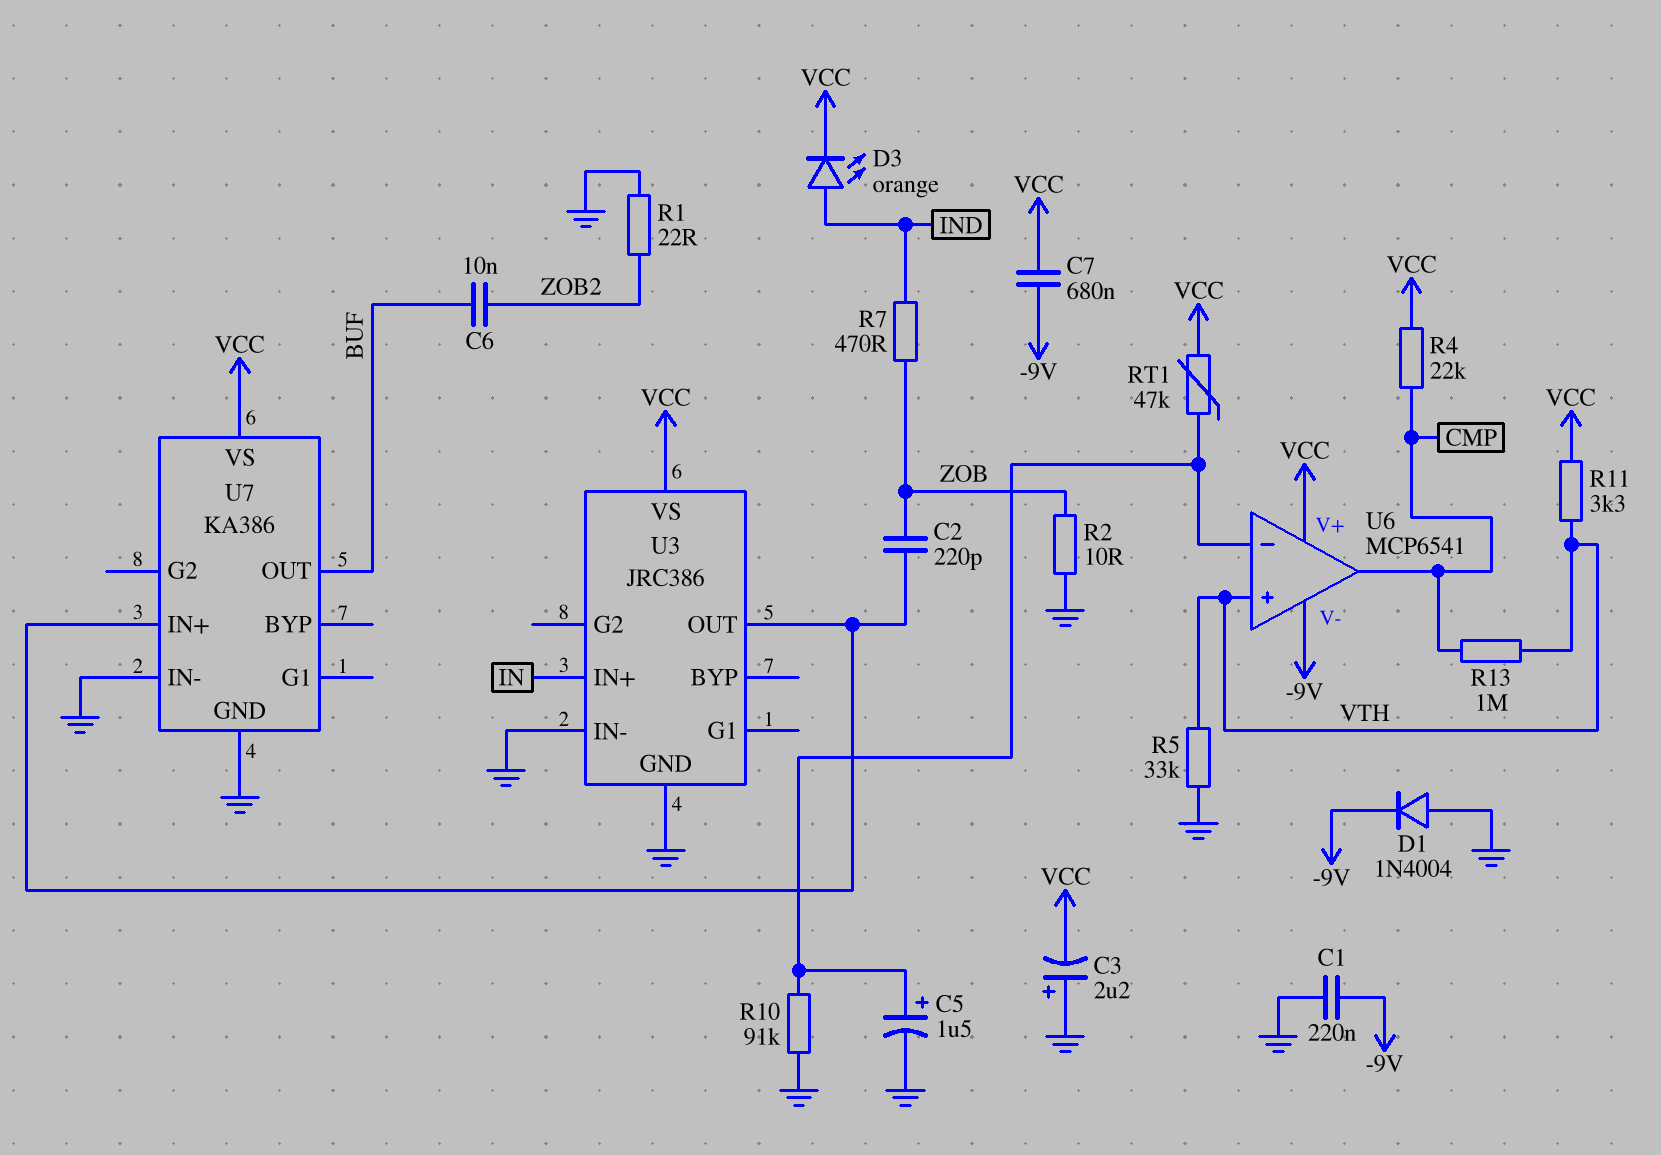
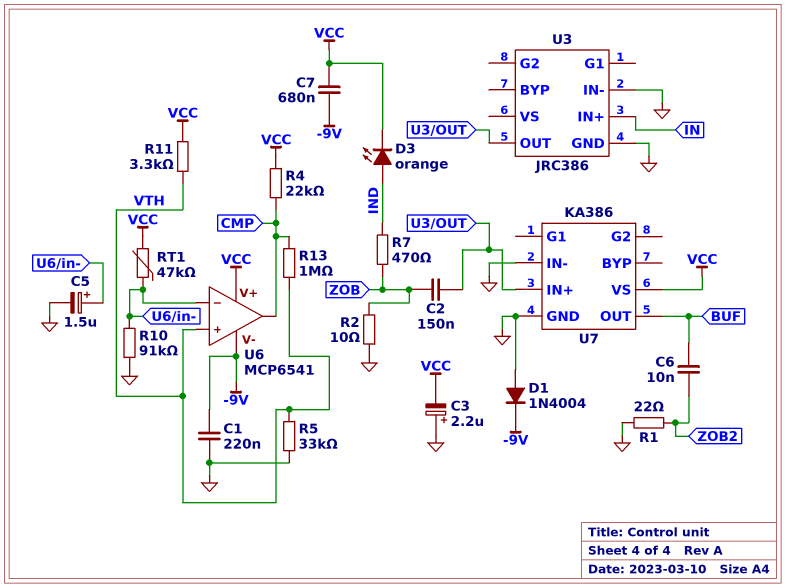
C2: 220pF (U3/OUT, ZOB) -> 150nF (U3/OUT, ZOB)
U3 pin VS: VCC -> none

